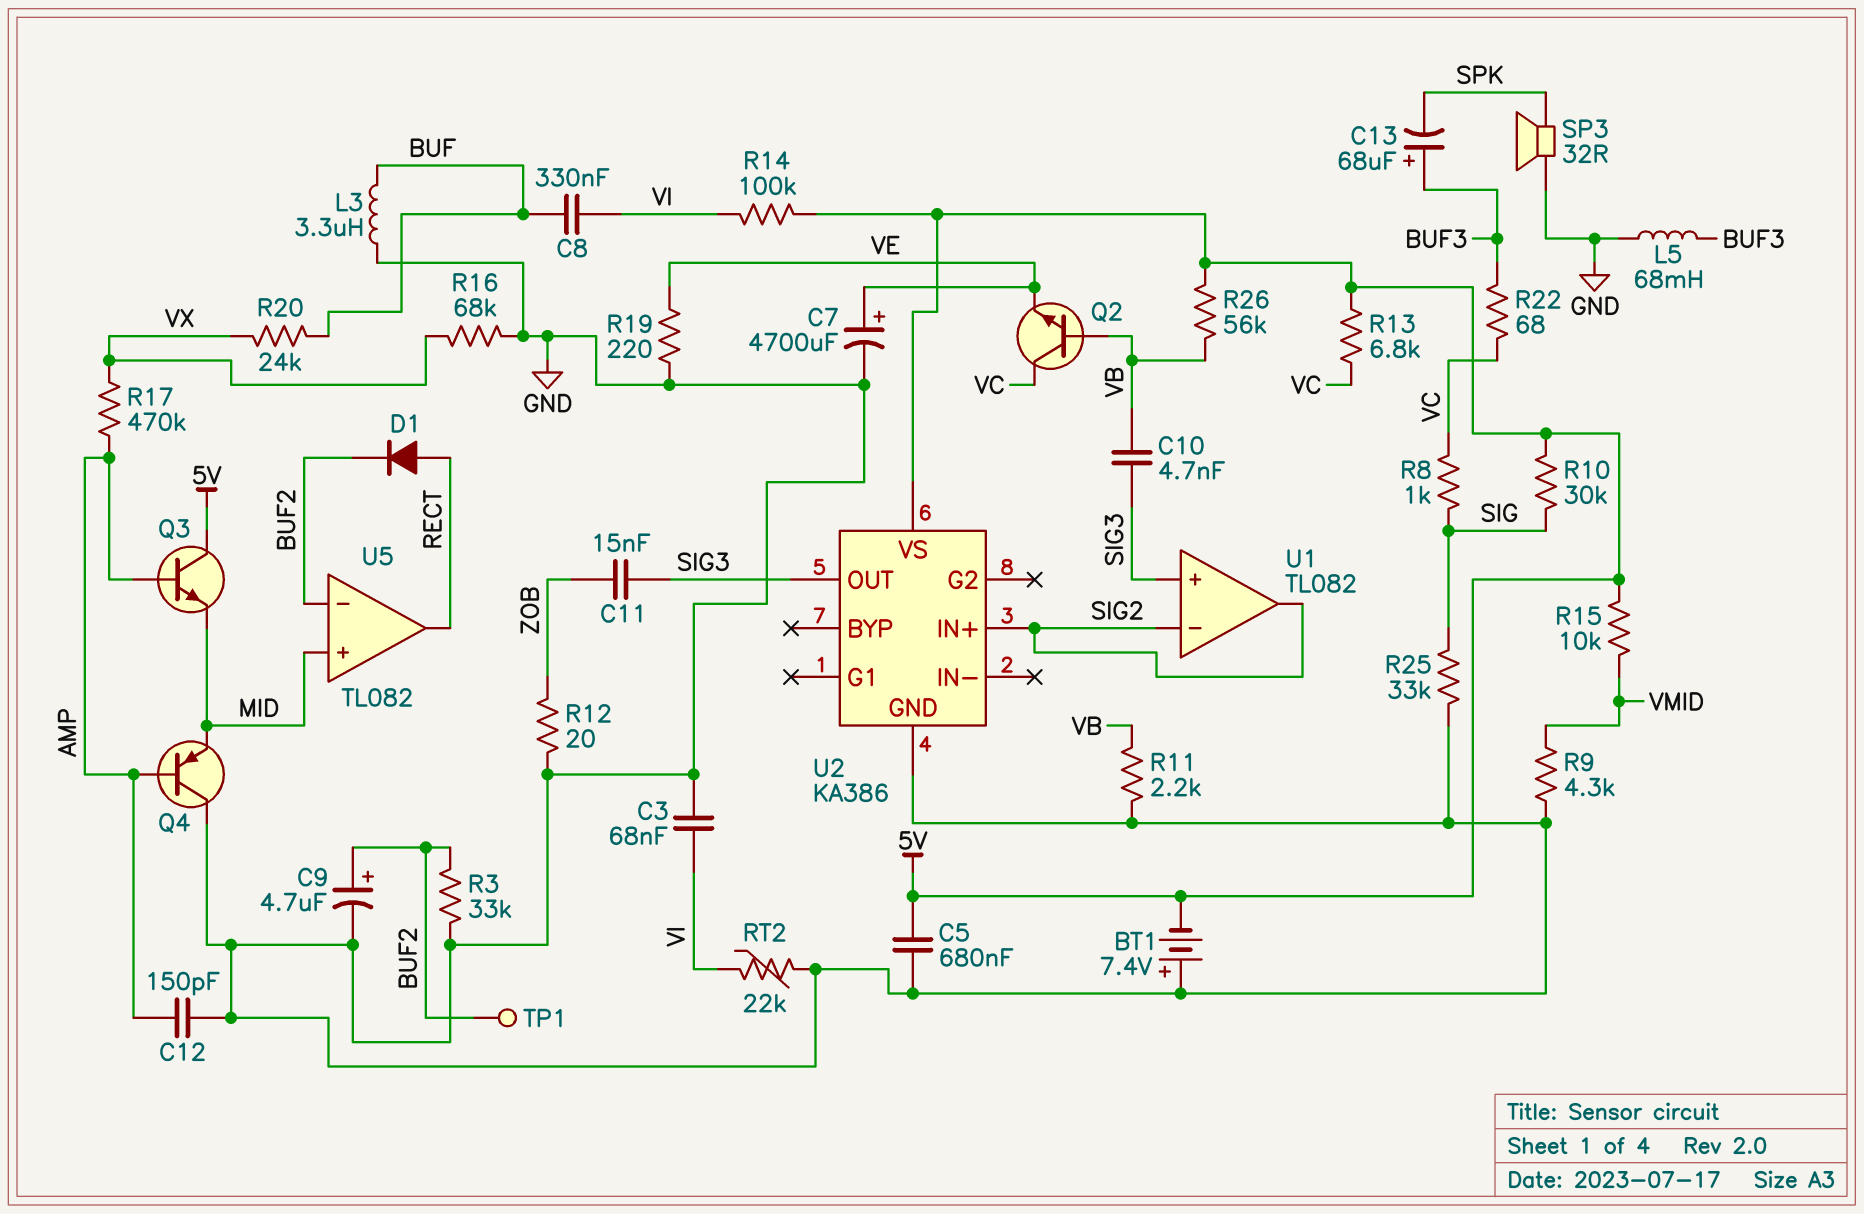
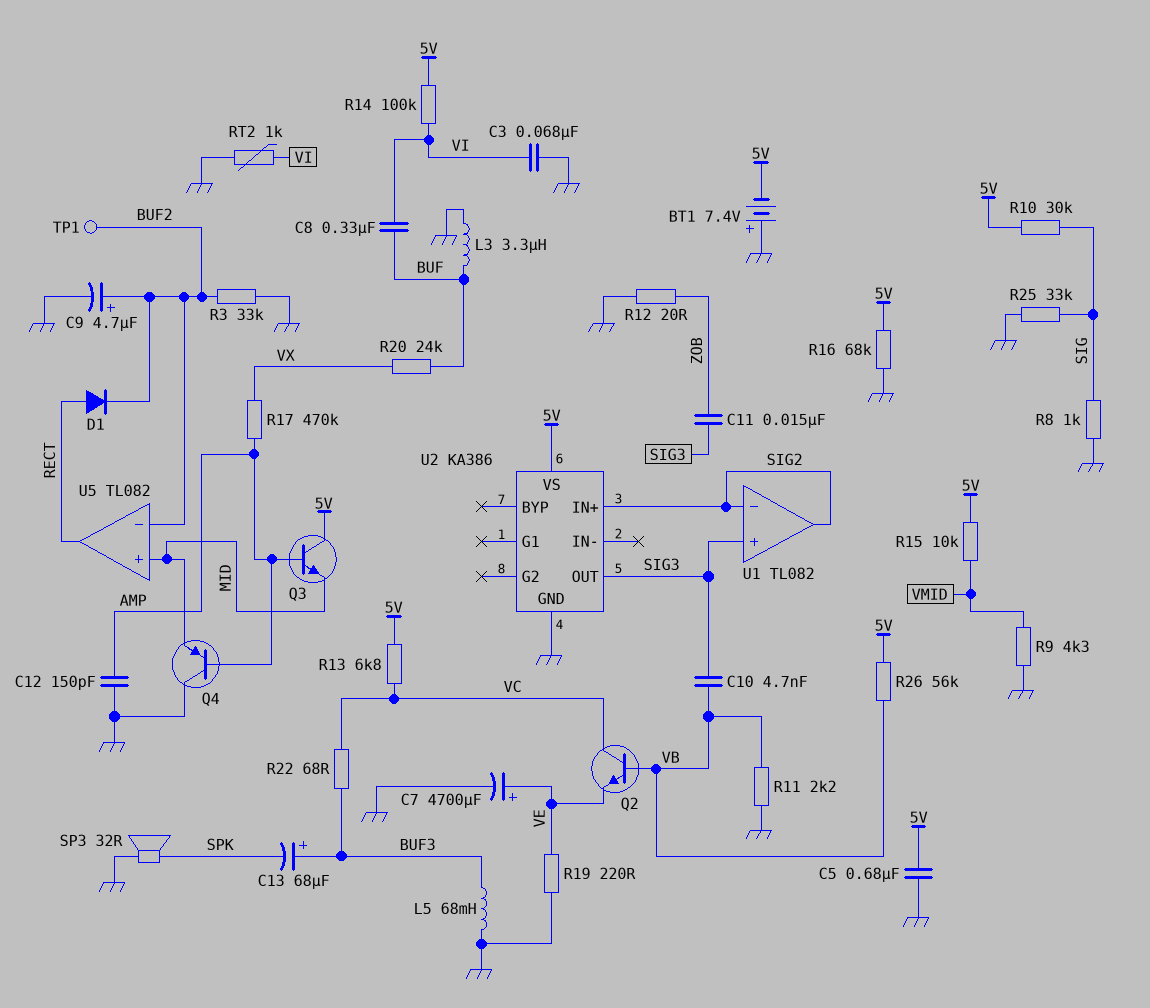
R8: 1k (SIG, VC) -> 1k (GND, SIG)
R16: 68k (GND, VX) -> 68k (5V, GND)
RT2: 22k (GND, VI) -> 1k (GND, VI)

